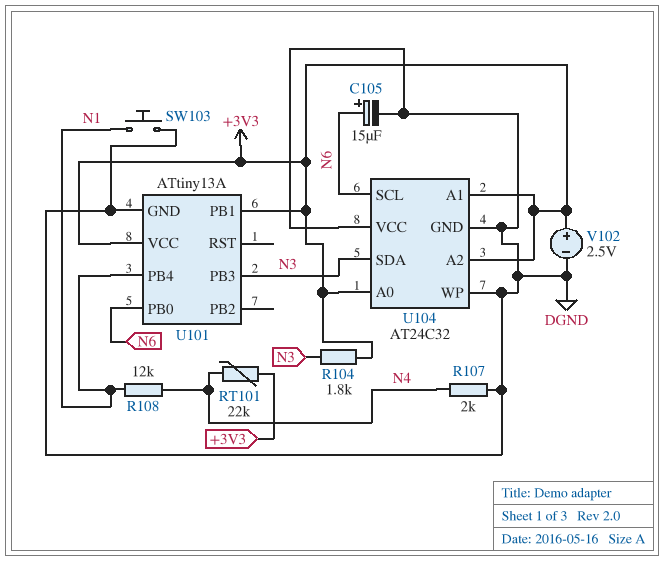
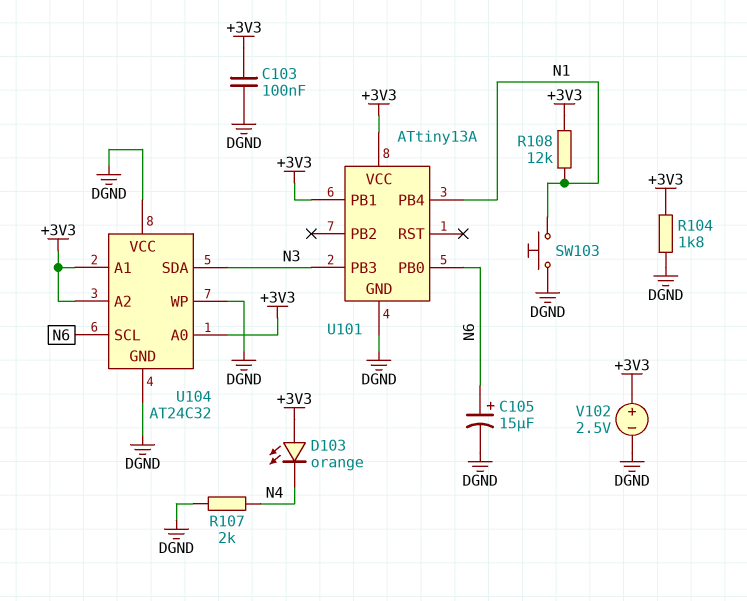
C103: none -> 100nF (+3V3, DGND)
D103: none -> LED orange (A +3V3, K N4)
R104: 1.8k (+3V3, N3) -> 1.8k (+3V3, DGND)
R108: 12k (N1, N4) -> 12k (+3V3, N1)
RT101: 22k (+3V3, N4) -> none

